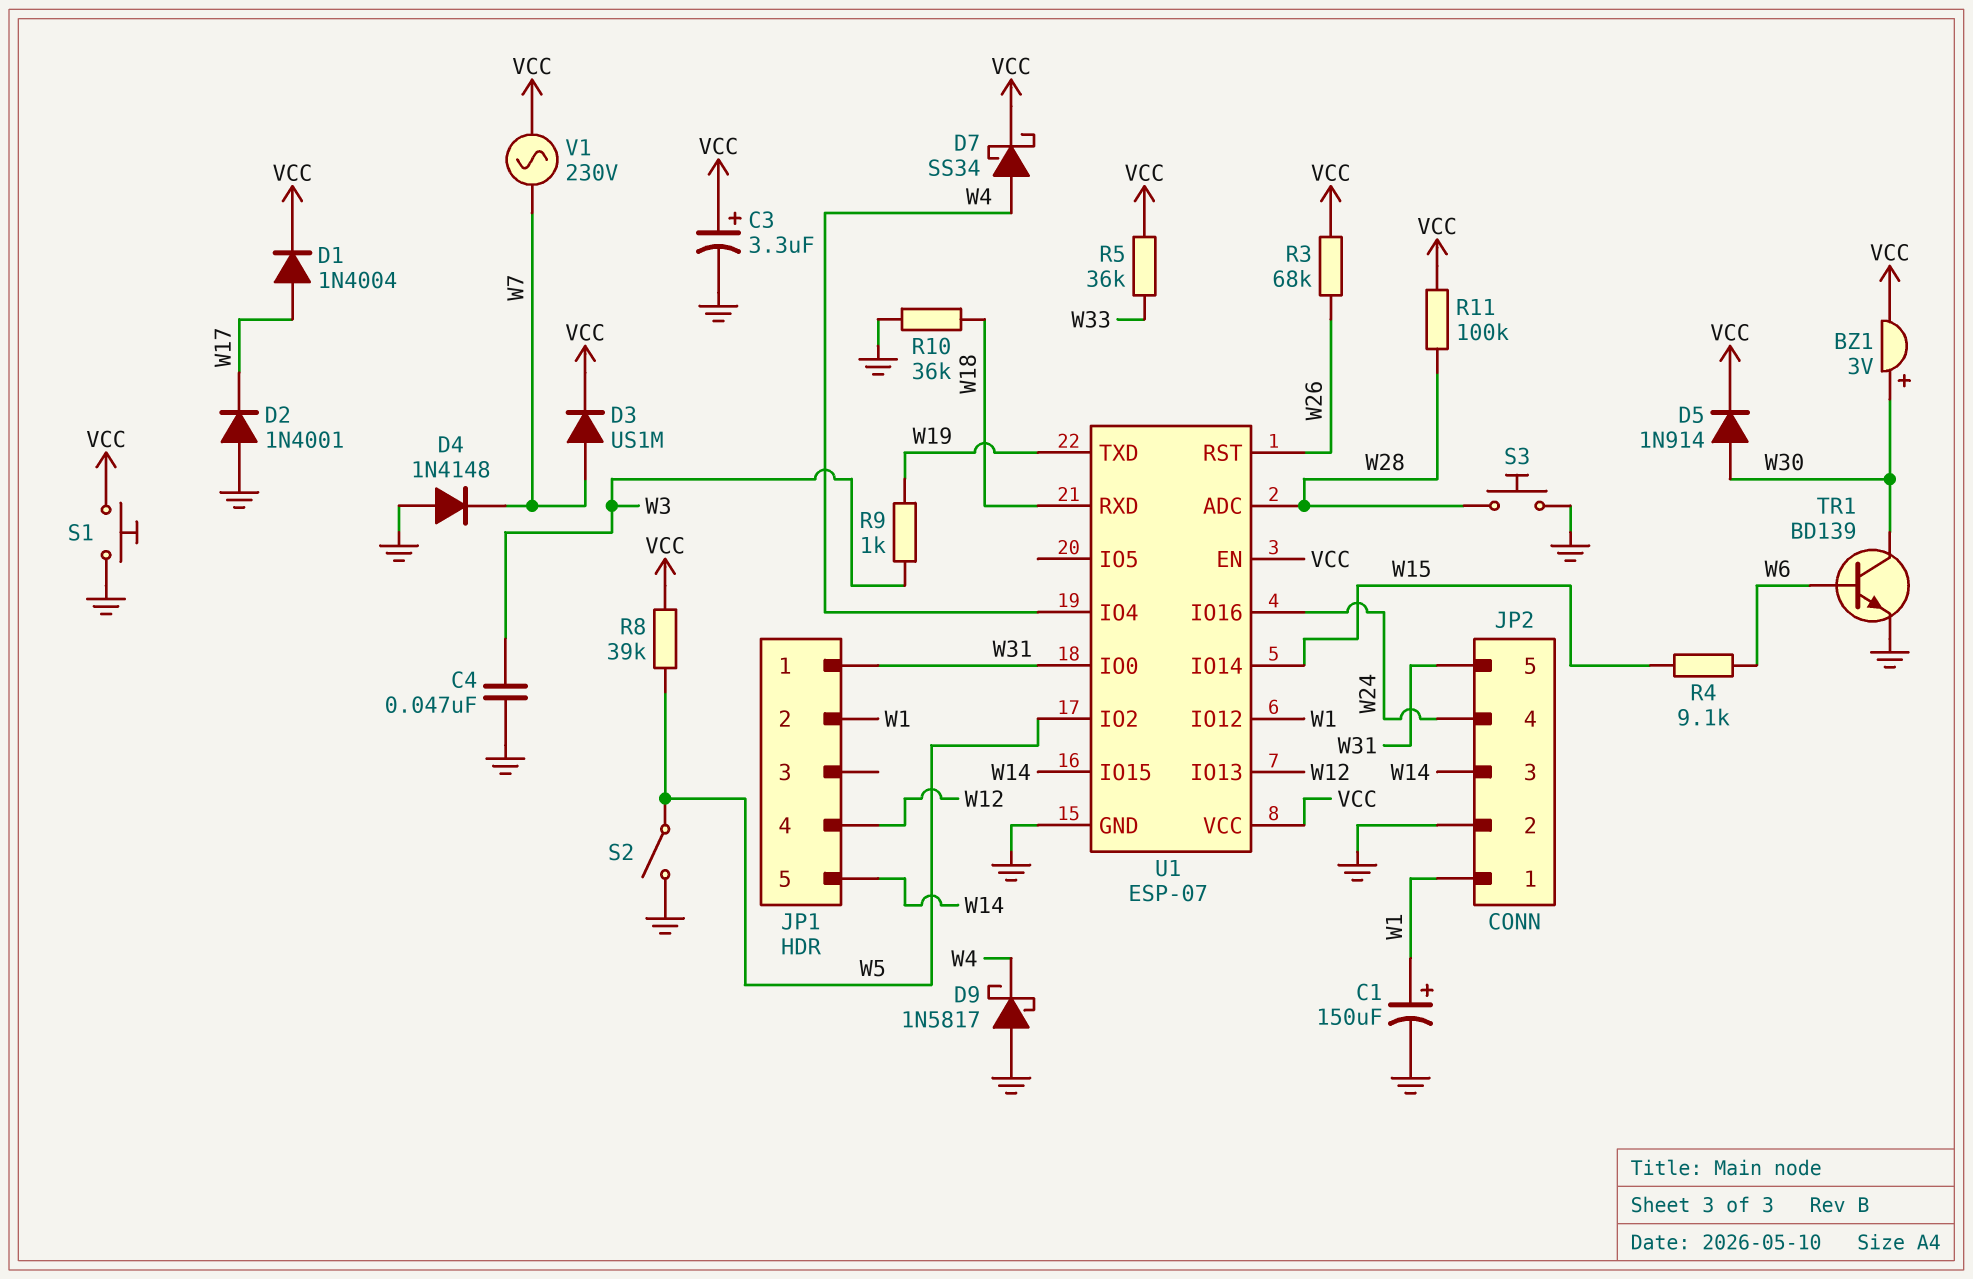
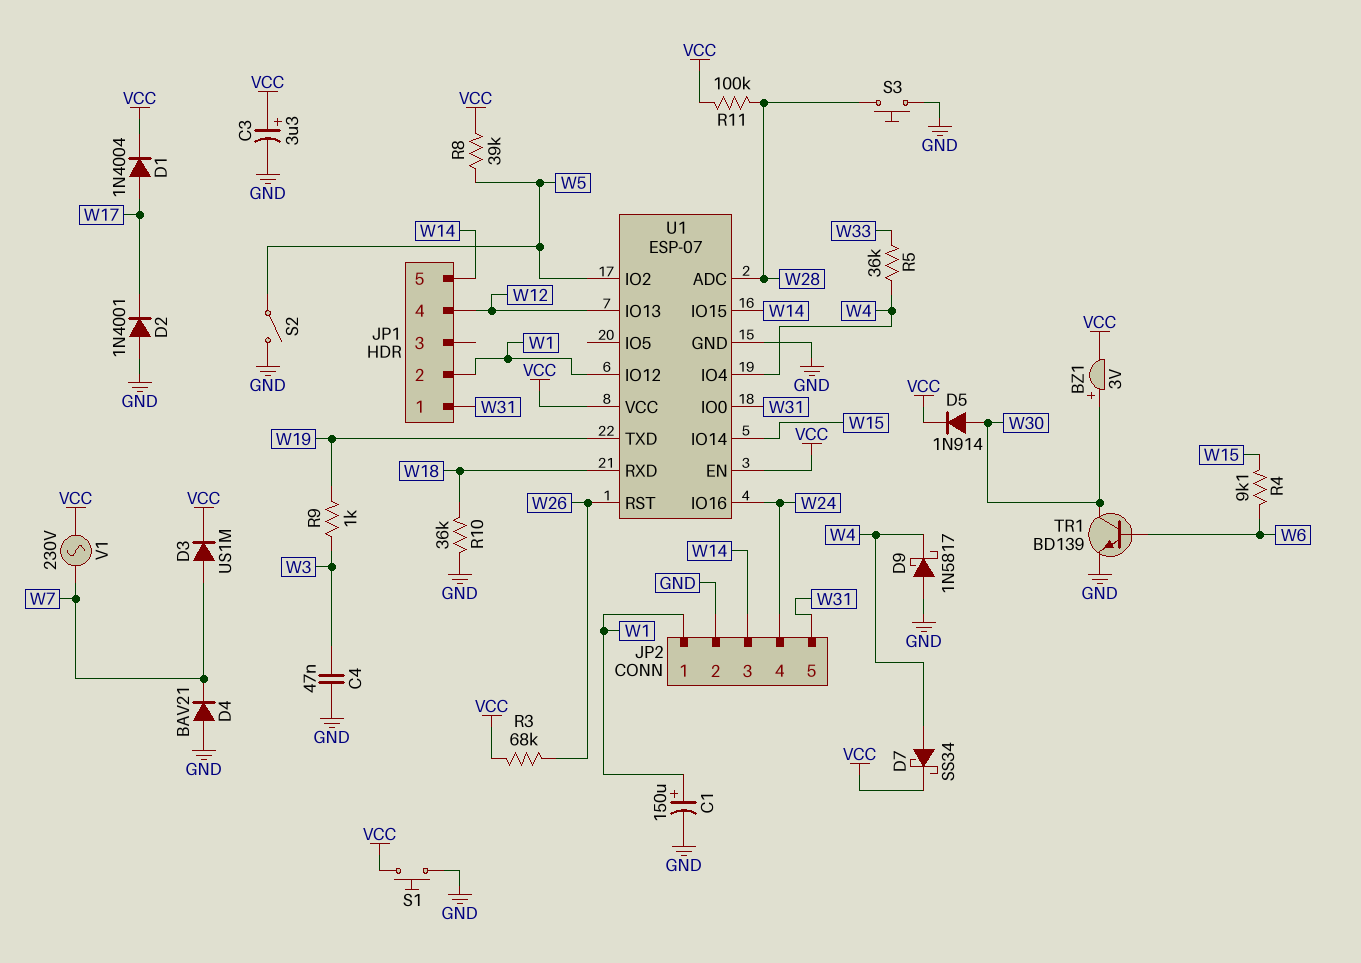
D4: diode 1N4148 (A GND, K W7) -> diode BAV21 (A GND, K W7)
R5: 36k (VCC, W33) -> 36k (W4, W33)

